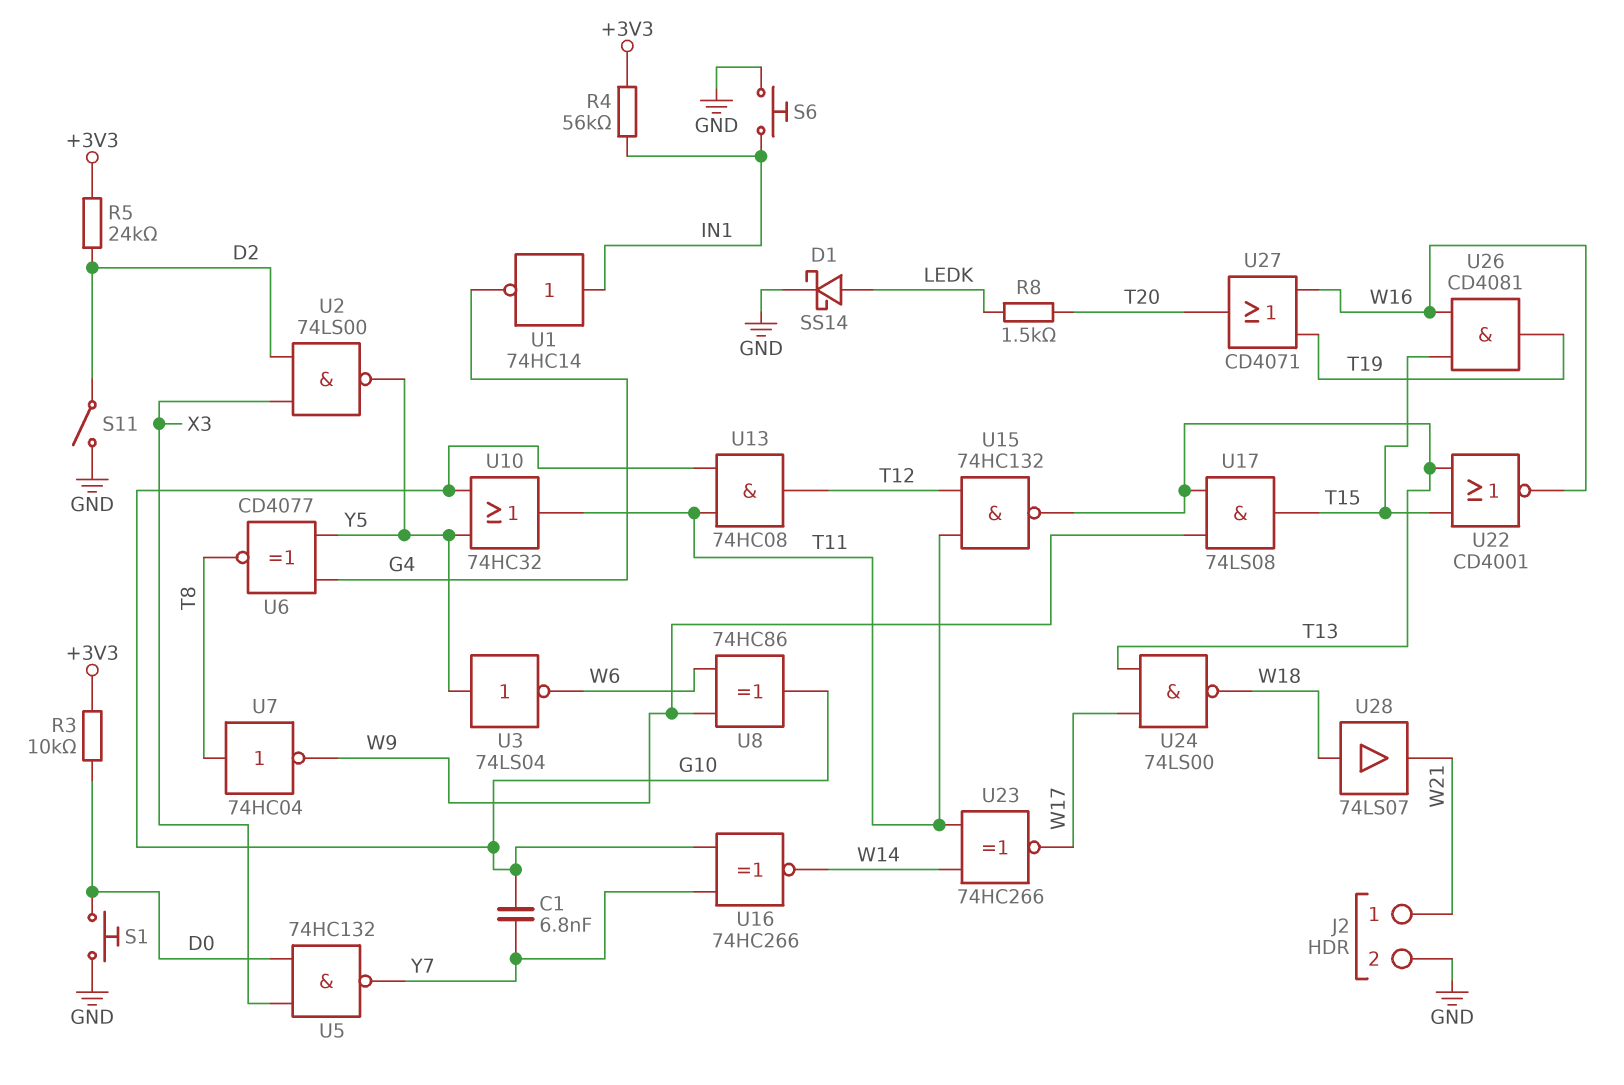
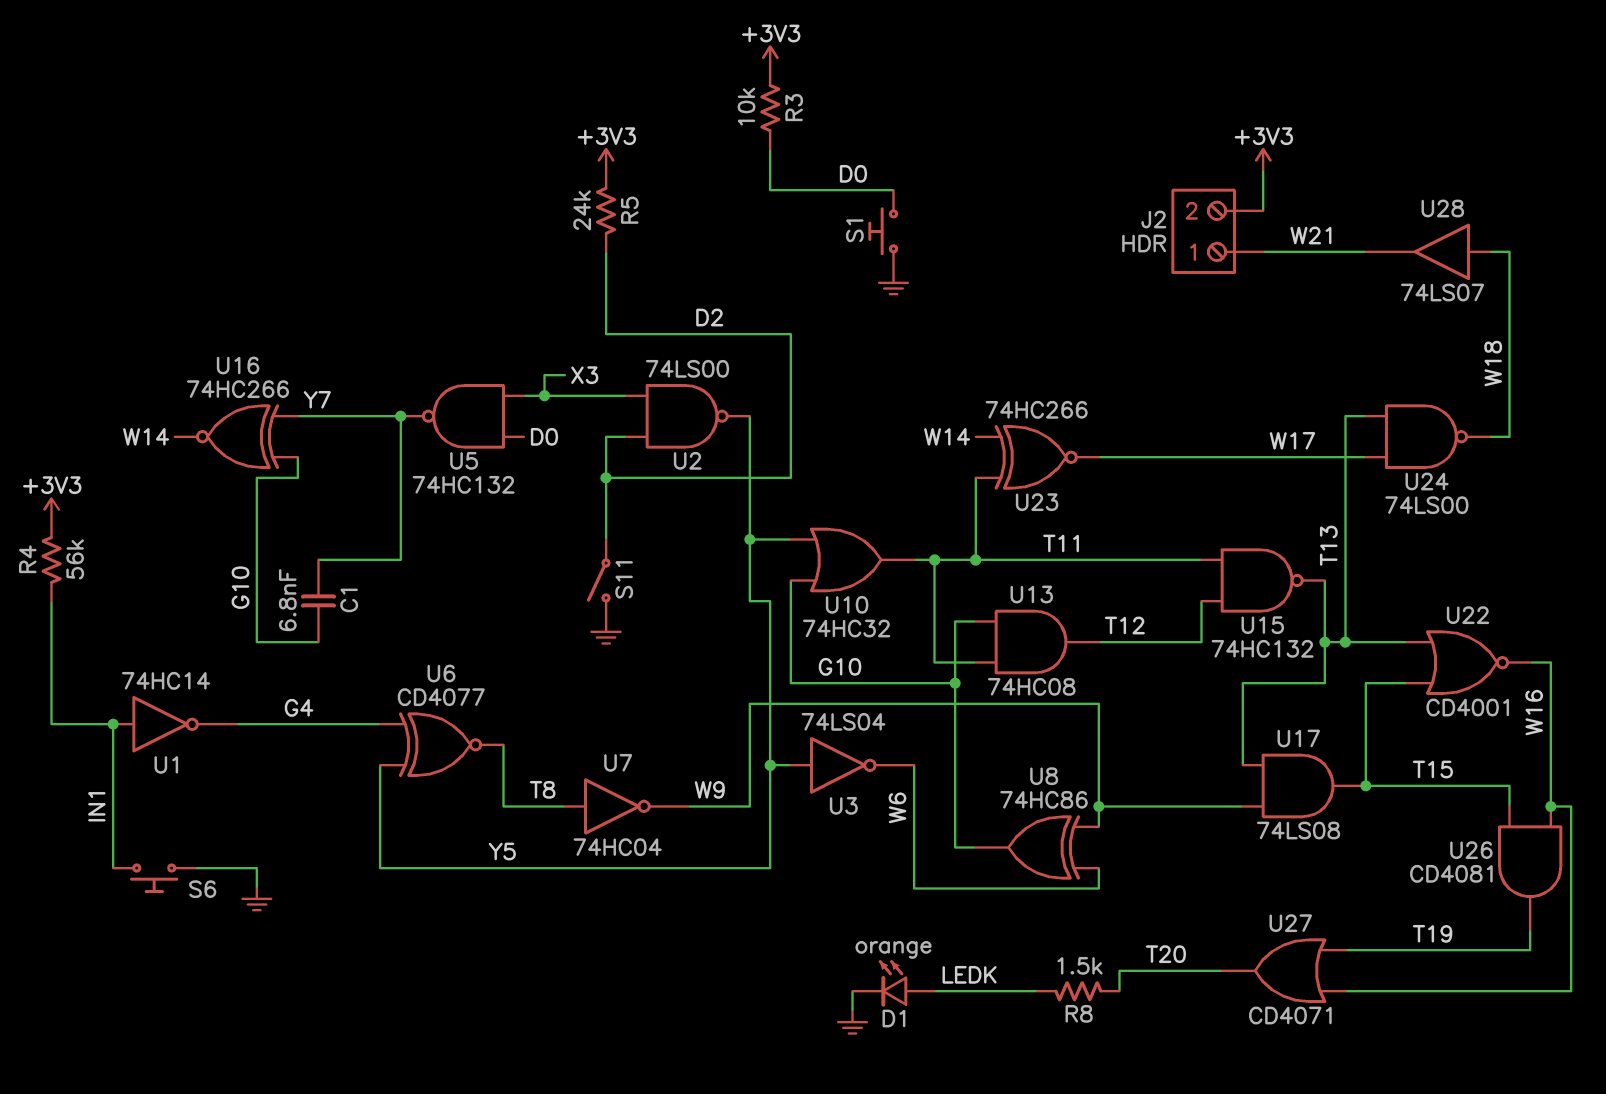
D1: schottky SS14 (A LEDK, K GND) -> LED orange (A LEDK, K GND)
J2 pin 2: GND -> +3V3

